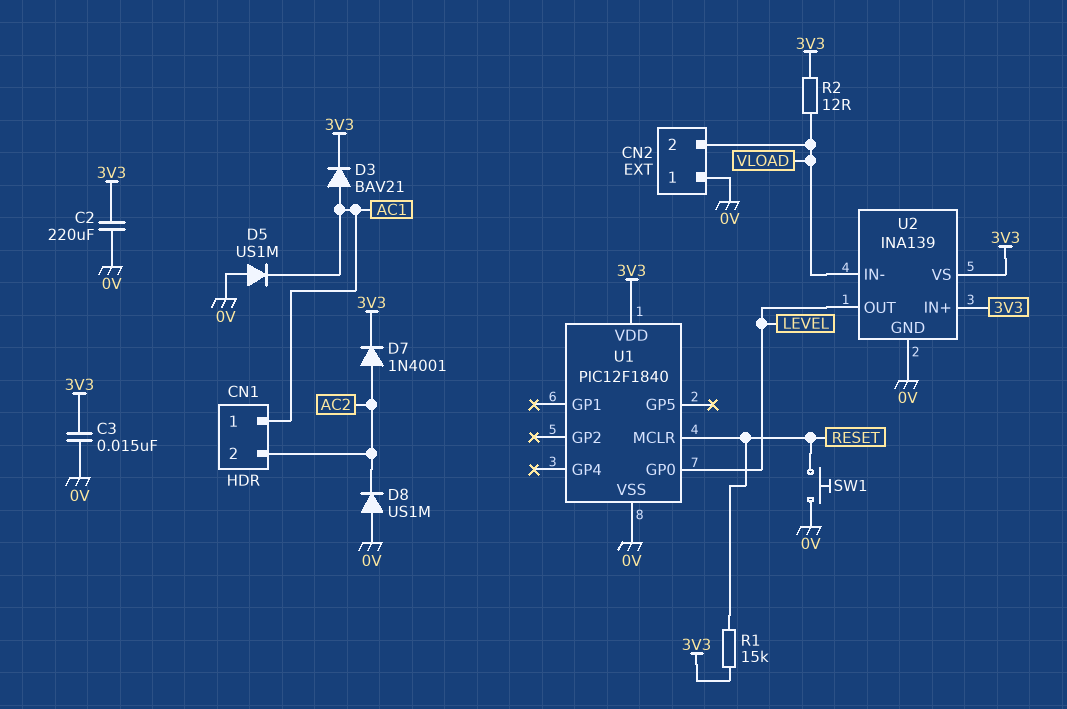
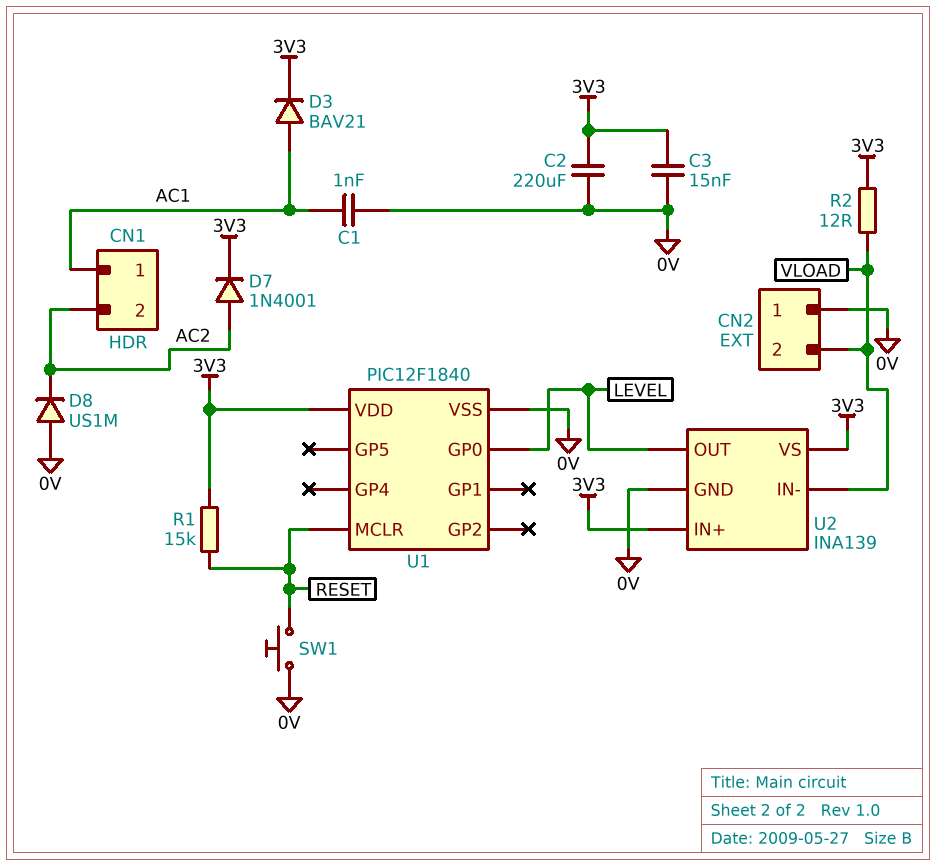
C1: none -> 1nF (0V, AC1)
D5: diode US1M (A 0V, K AC1) -> none

